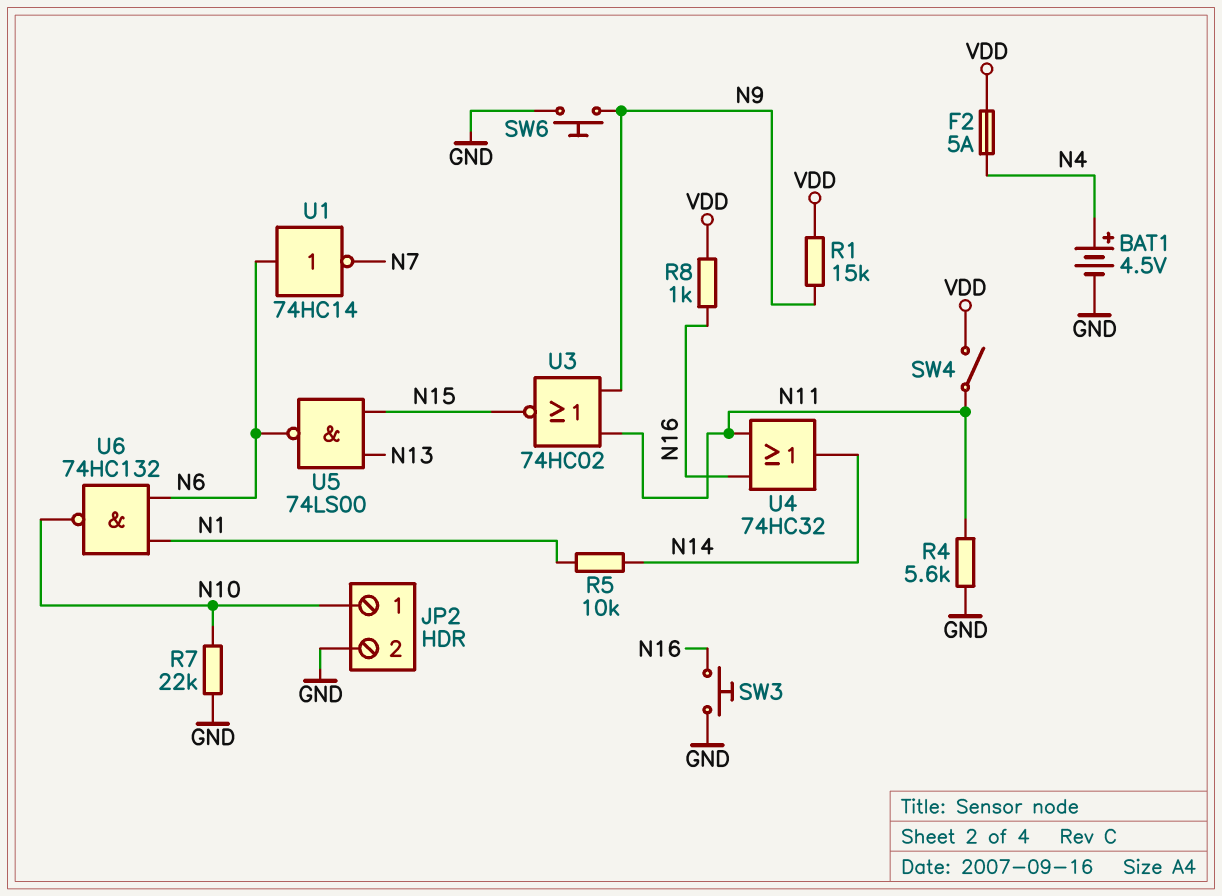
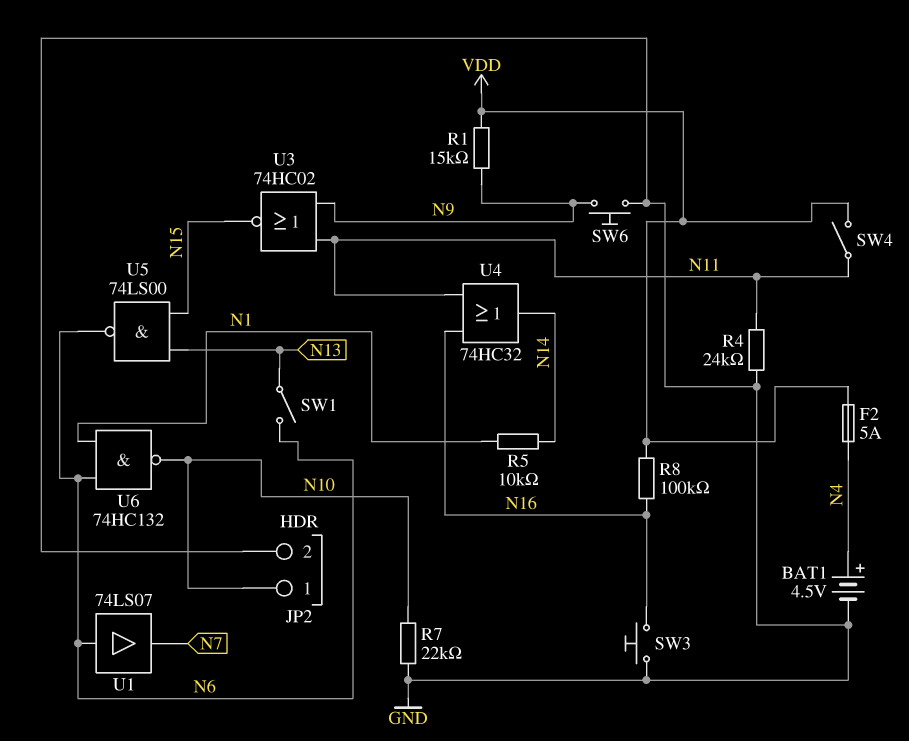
R4: 5.6k (GND, N11) -> 24k (GND, N11)
R8: 1k (N16, VDD) -> 100k (N16, VDD)
SW1: none -> switch (N6, N13)
U1: NOT 74HC14 (in N6, out N7) -> buffer 74LS07 (in N6, out N7)

